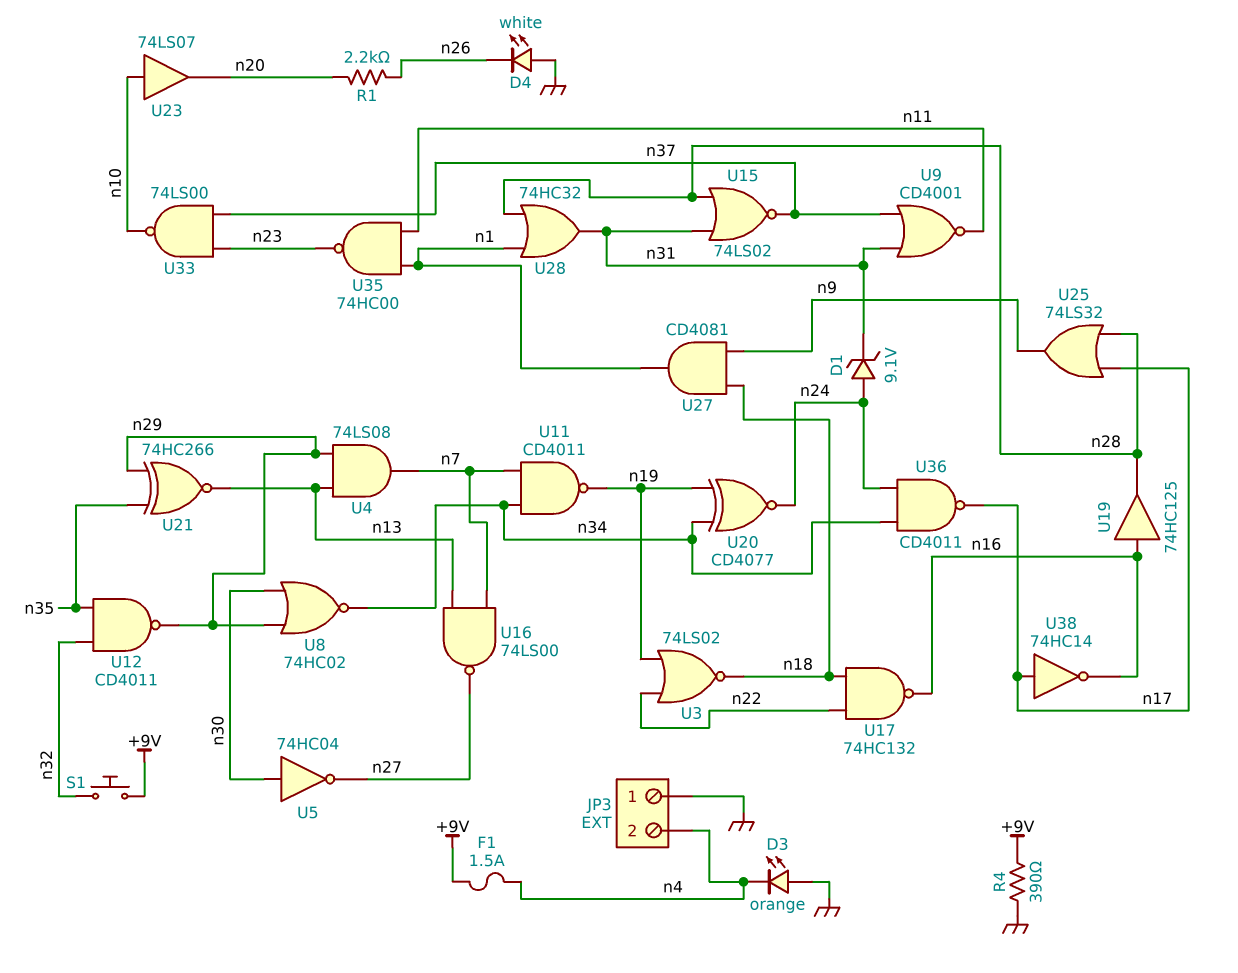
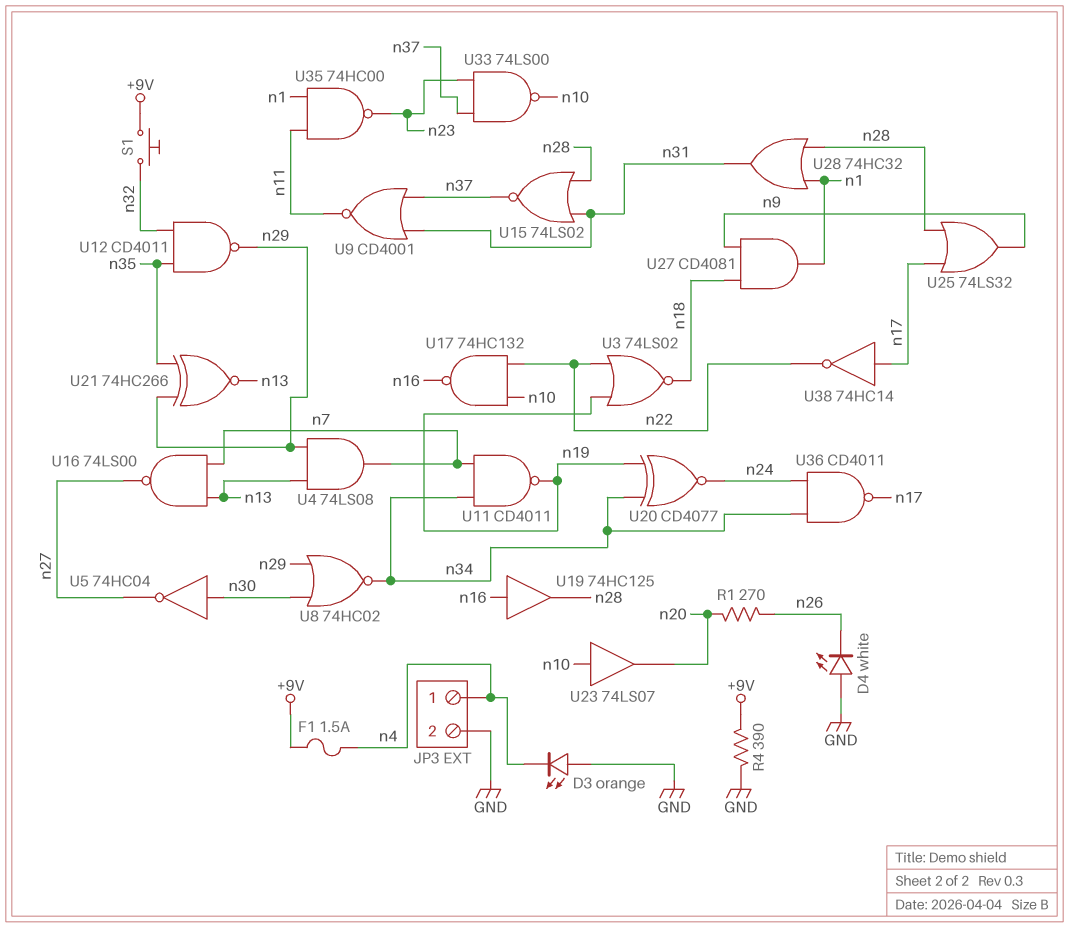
D1: zener 9.1V (A n24, K n31) -> none
JP3 pin 1: GND -> n4
JP3 pin 2: n4 -> GND
R1: 2.2k (n20, n26) -> 270 (n20, n26)
U17: NAND 74HC132 (in n18, in n22, out n16) -> NAND 74HC132 (in n10, in n22, out n16)
U38: NOT 74HC14 (in n17, out n16) -> NOT 74HC14 (in n17, out n22)

